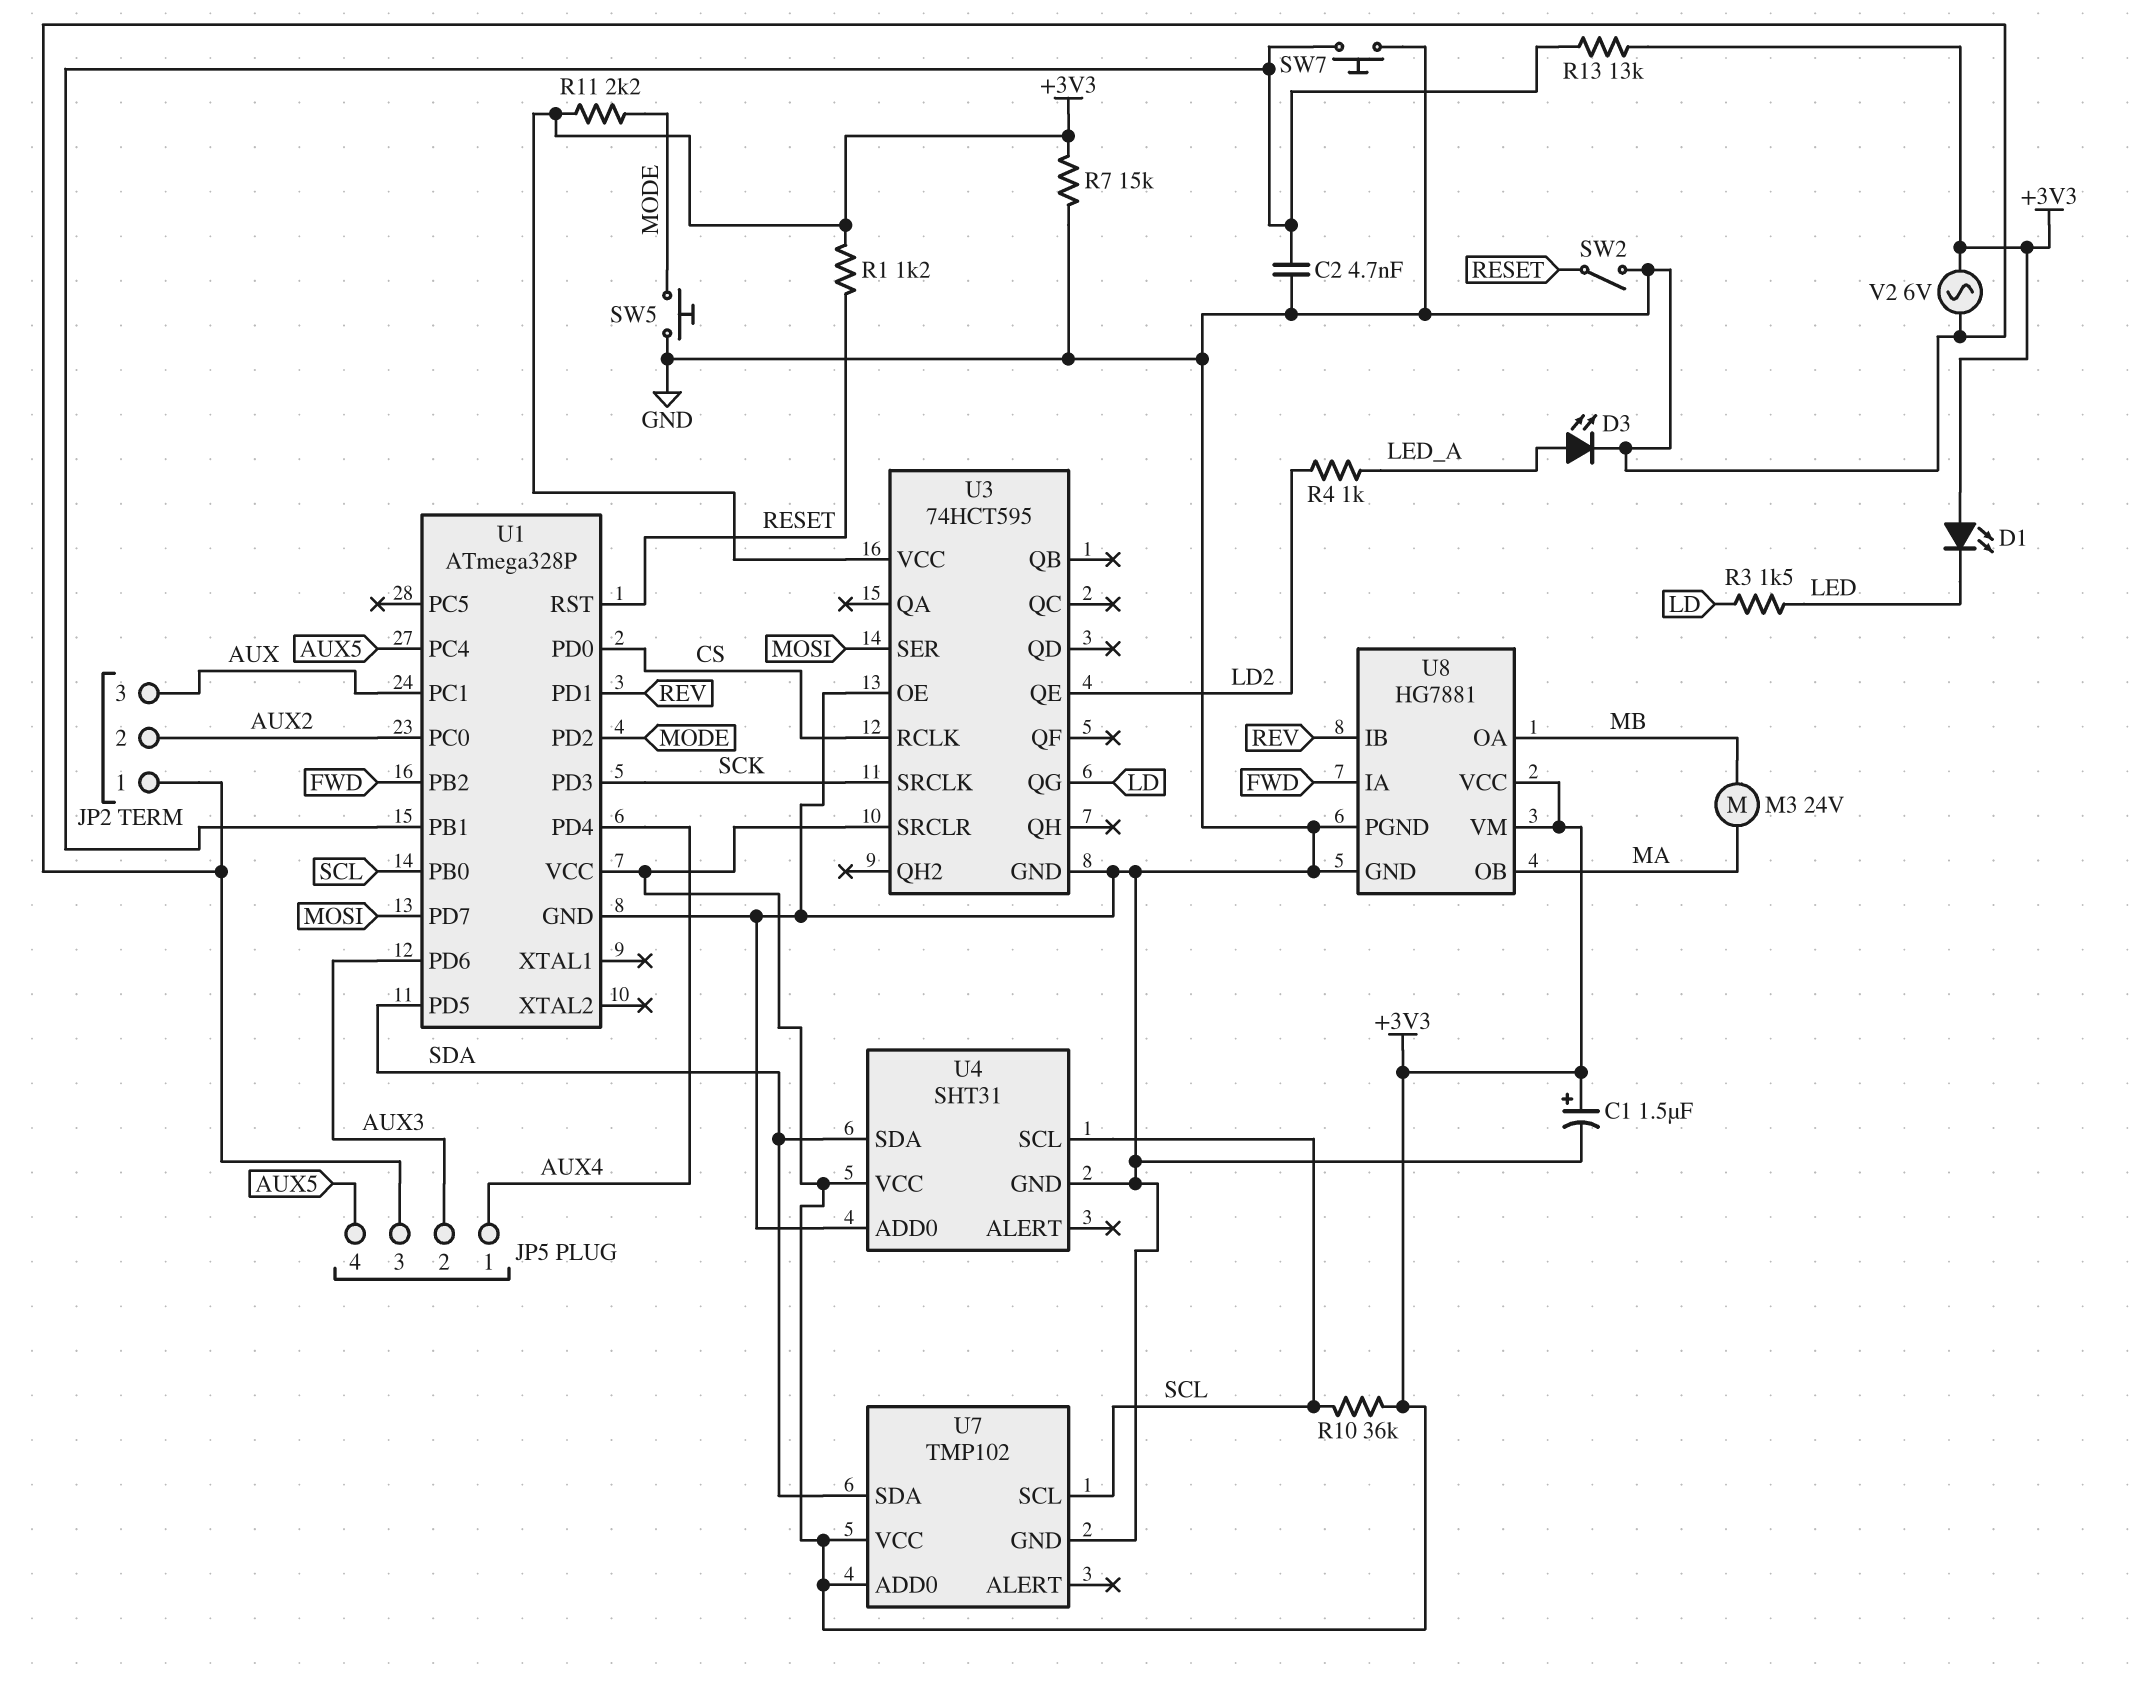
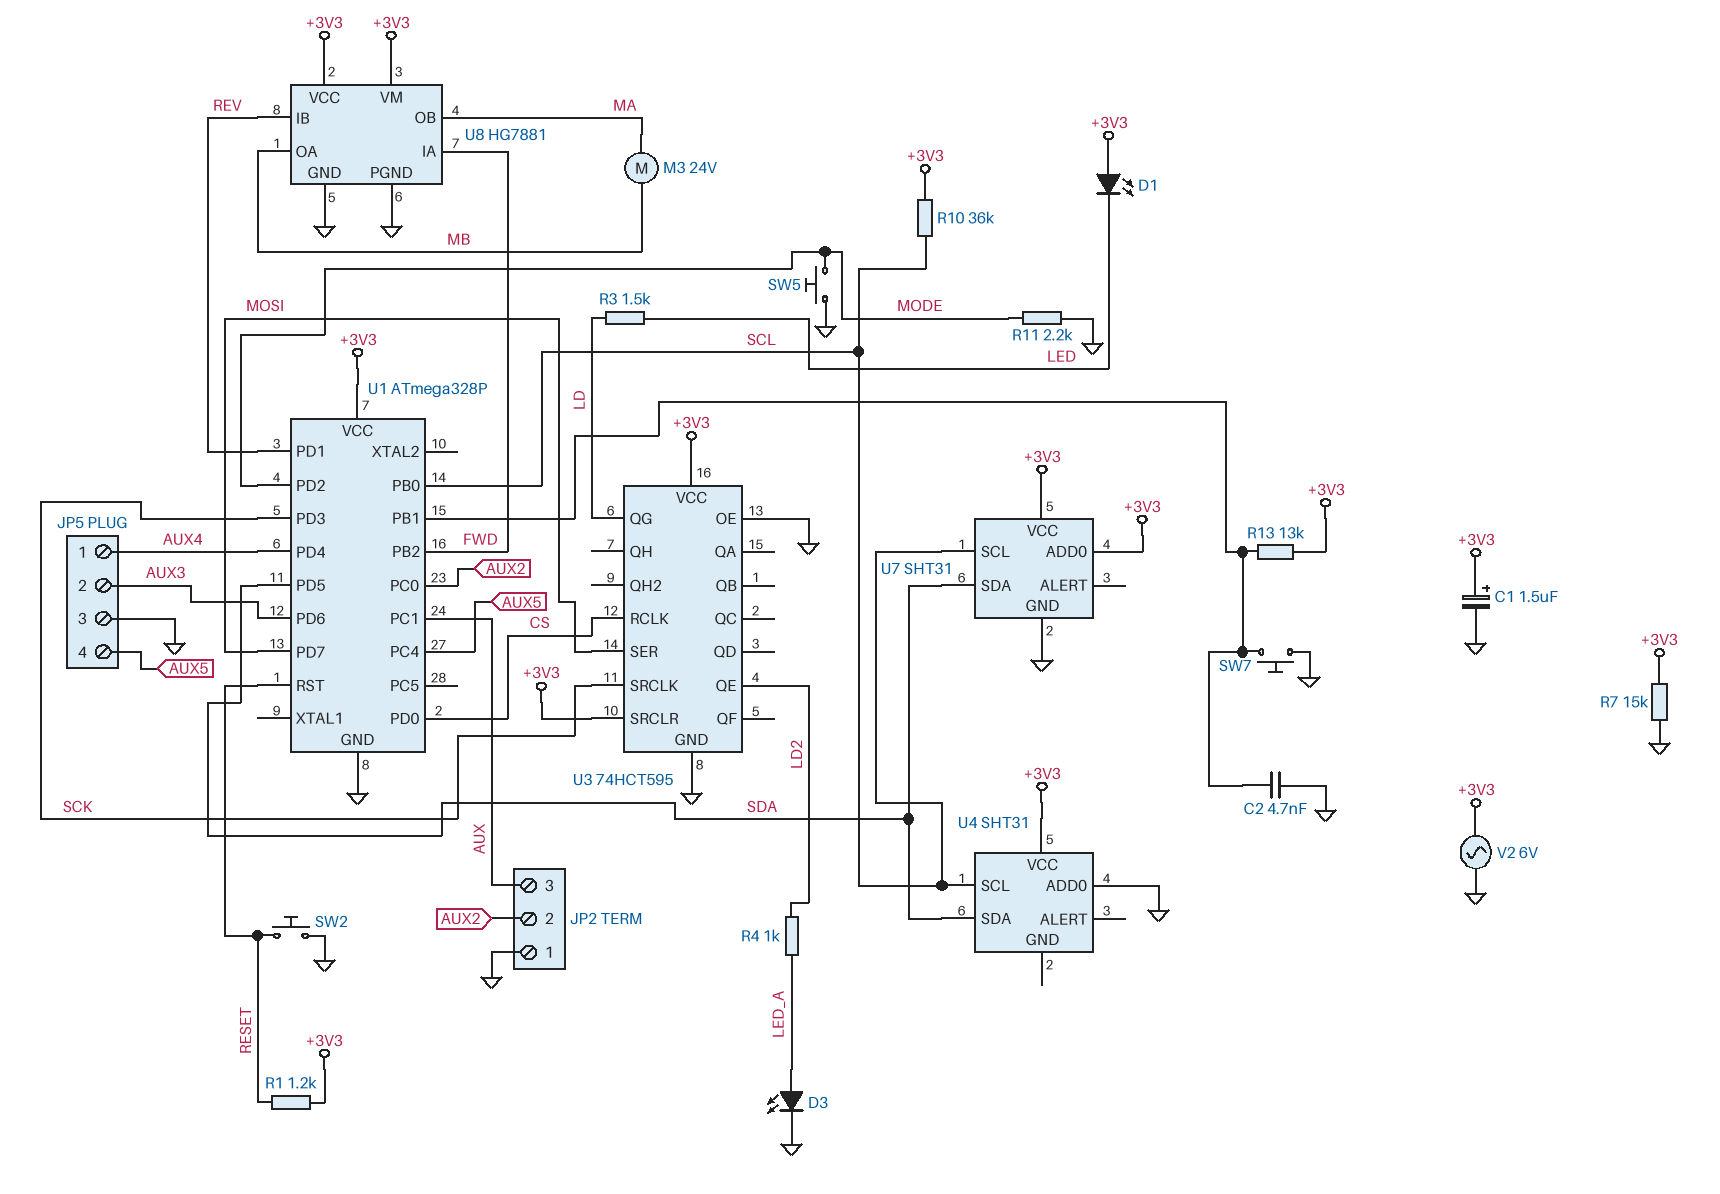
R11: 2.2k (+3V3, MODE) -> 2.2k (GND, MODE)
SW2: switch (GND, RESET) -> button (GND, RESET)
U4 pin GND: GND -> none
U7: TMP102 -> SHT31

